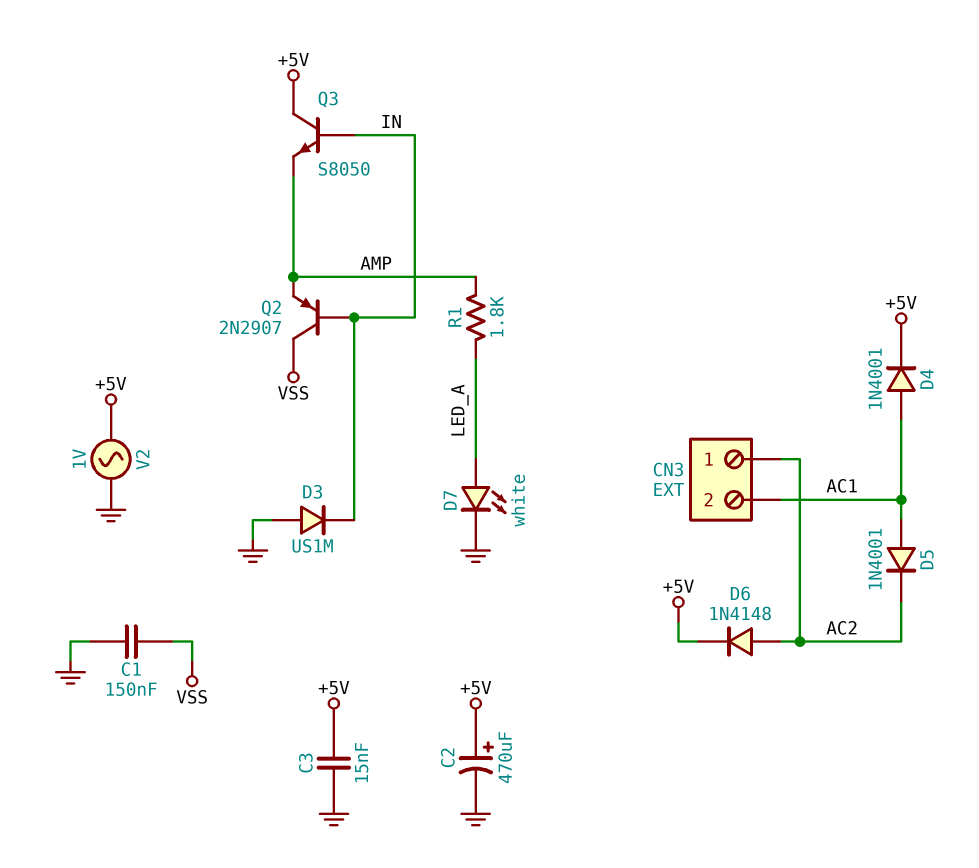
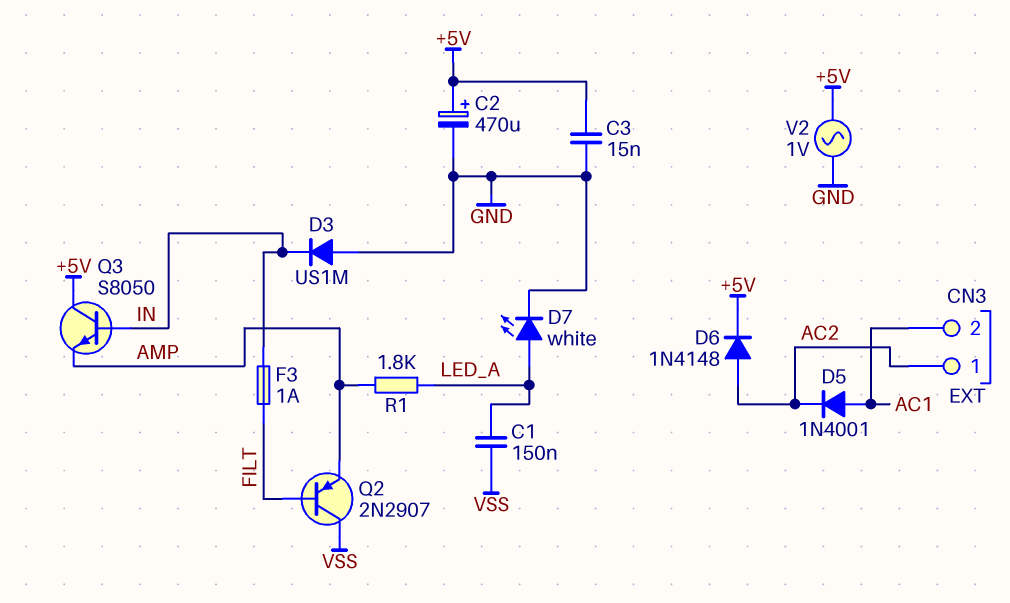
C1: 150nF (GND, VSS) -> 150nF (LED_A, VSS)
D4: diode 1N4001 (A AC1, K +5V) -> none
F3: none -> 1A (FILT, IN)
Q2: PNP 2N2907 (B IN, C VSS, E AMP) -> PNP 2N2907 (B FILT, C VSS, E AMP)

